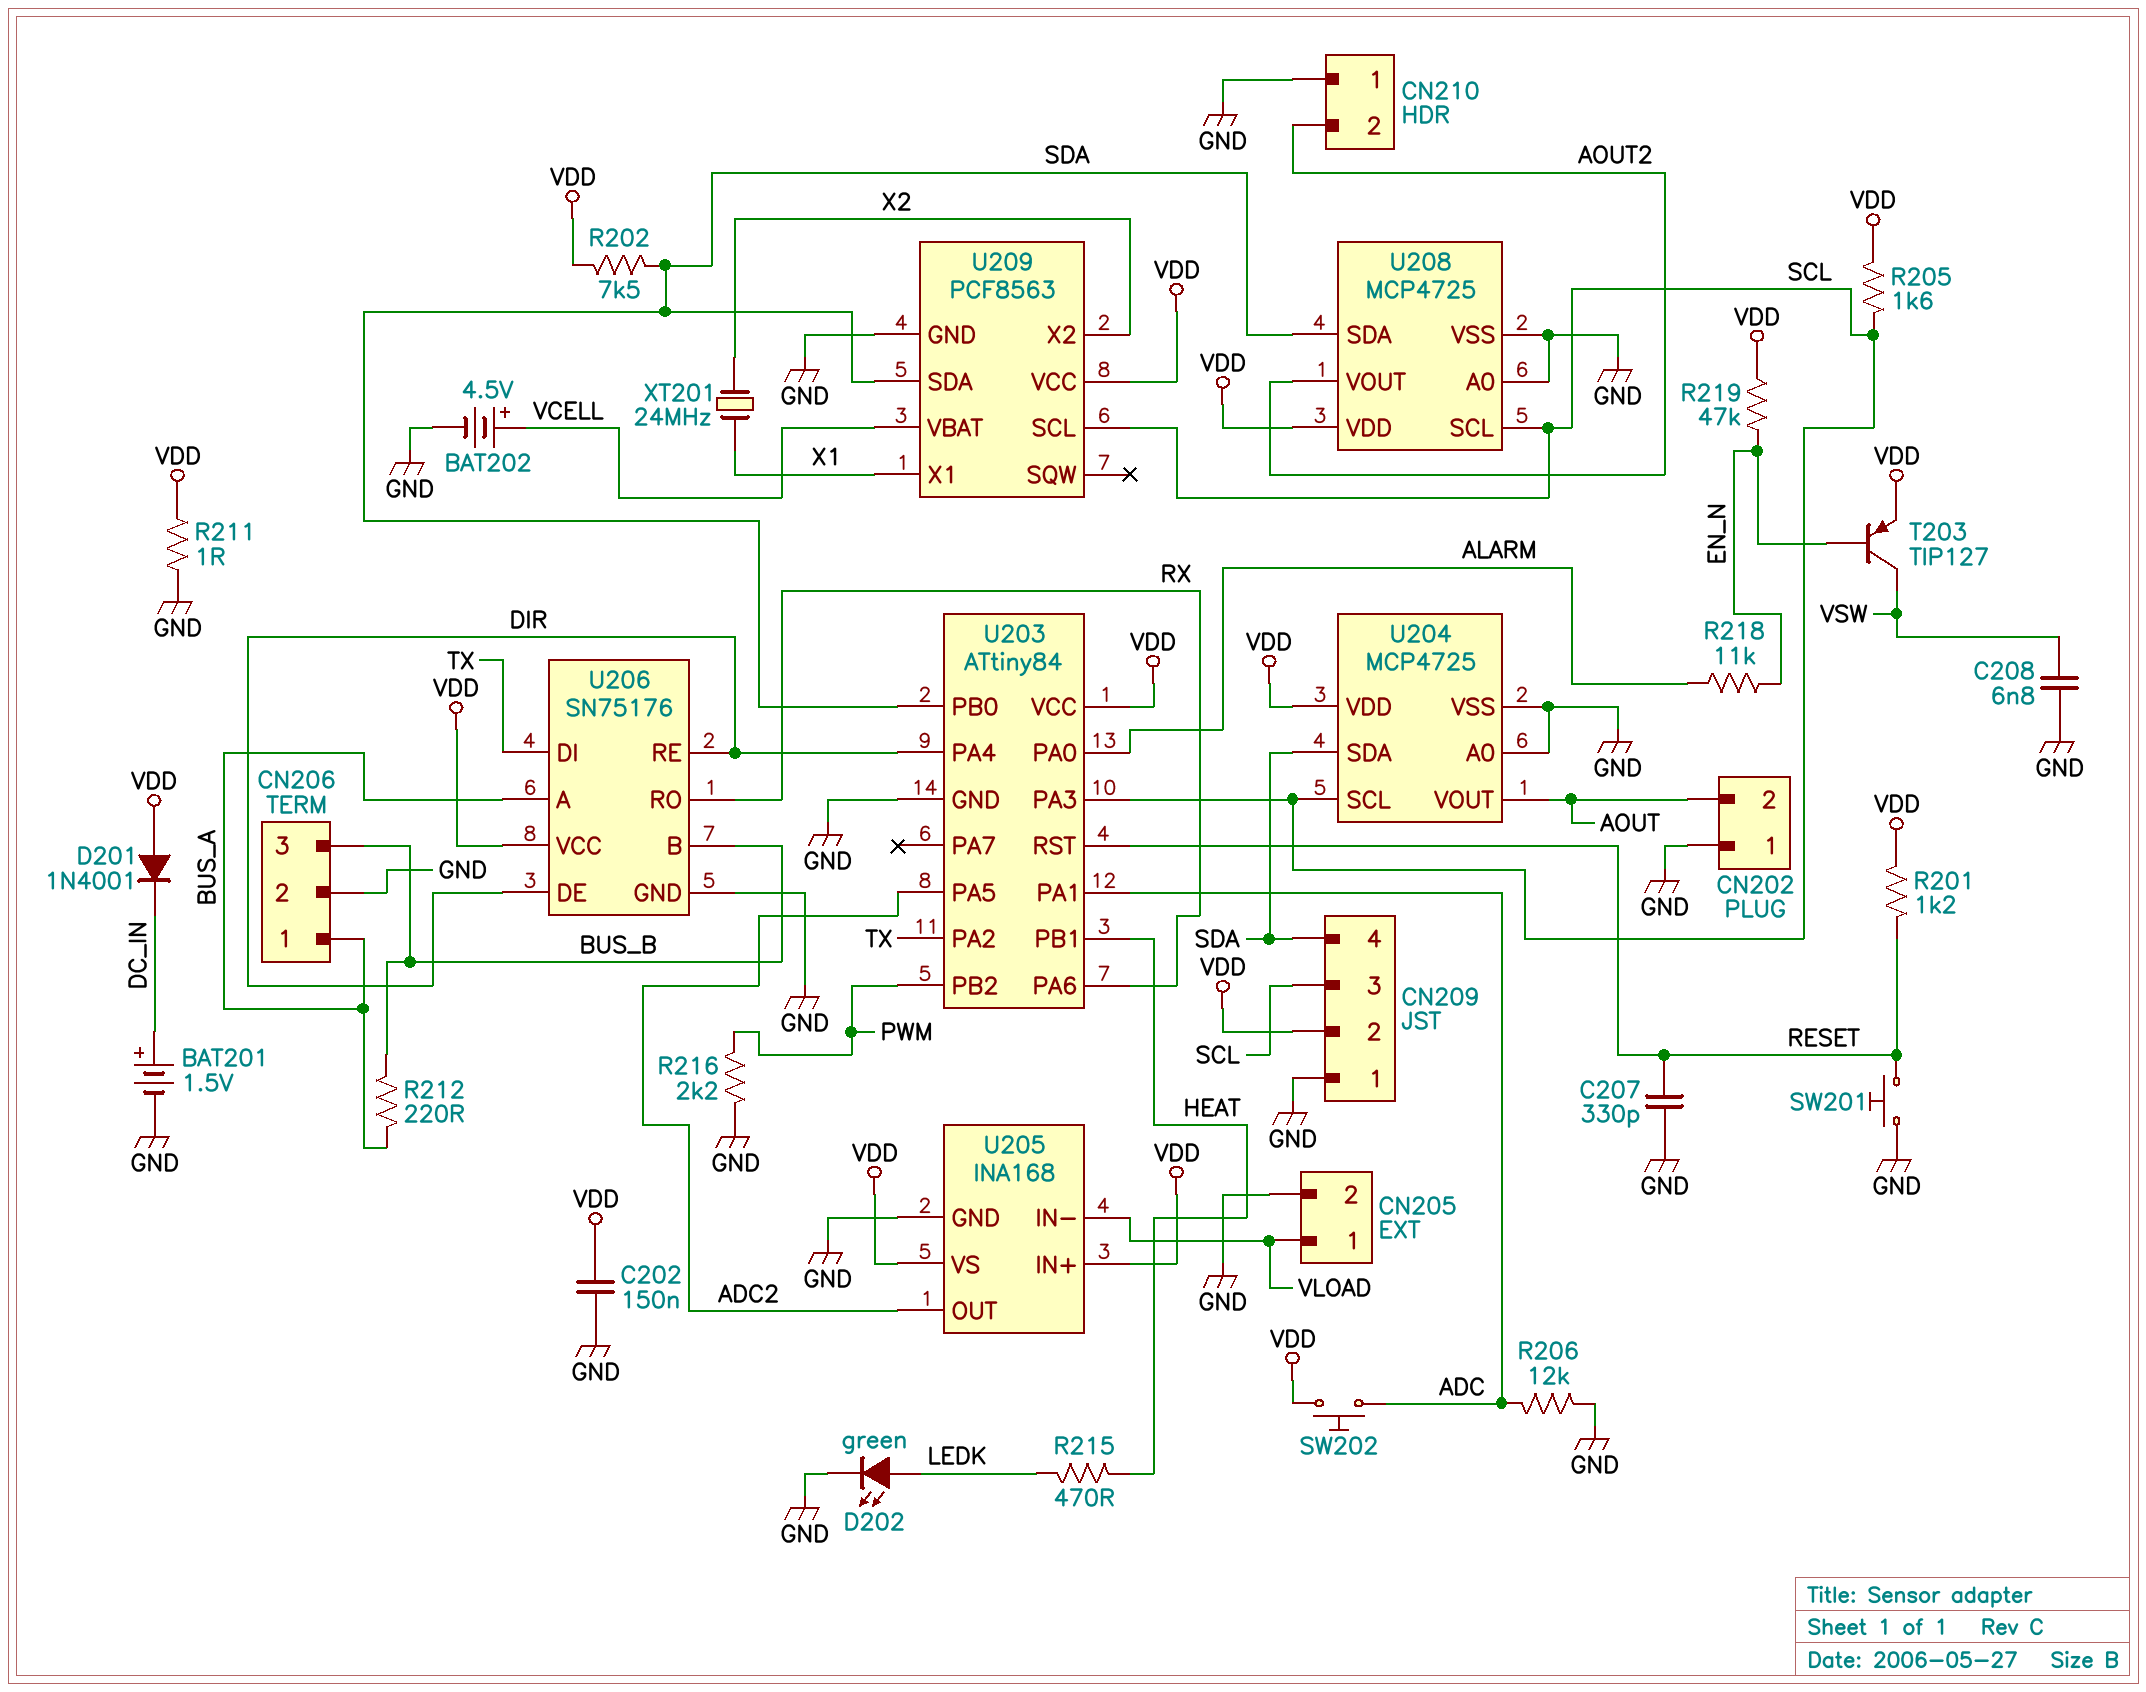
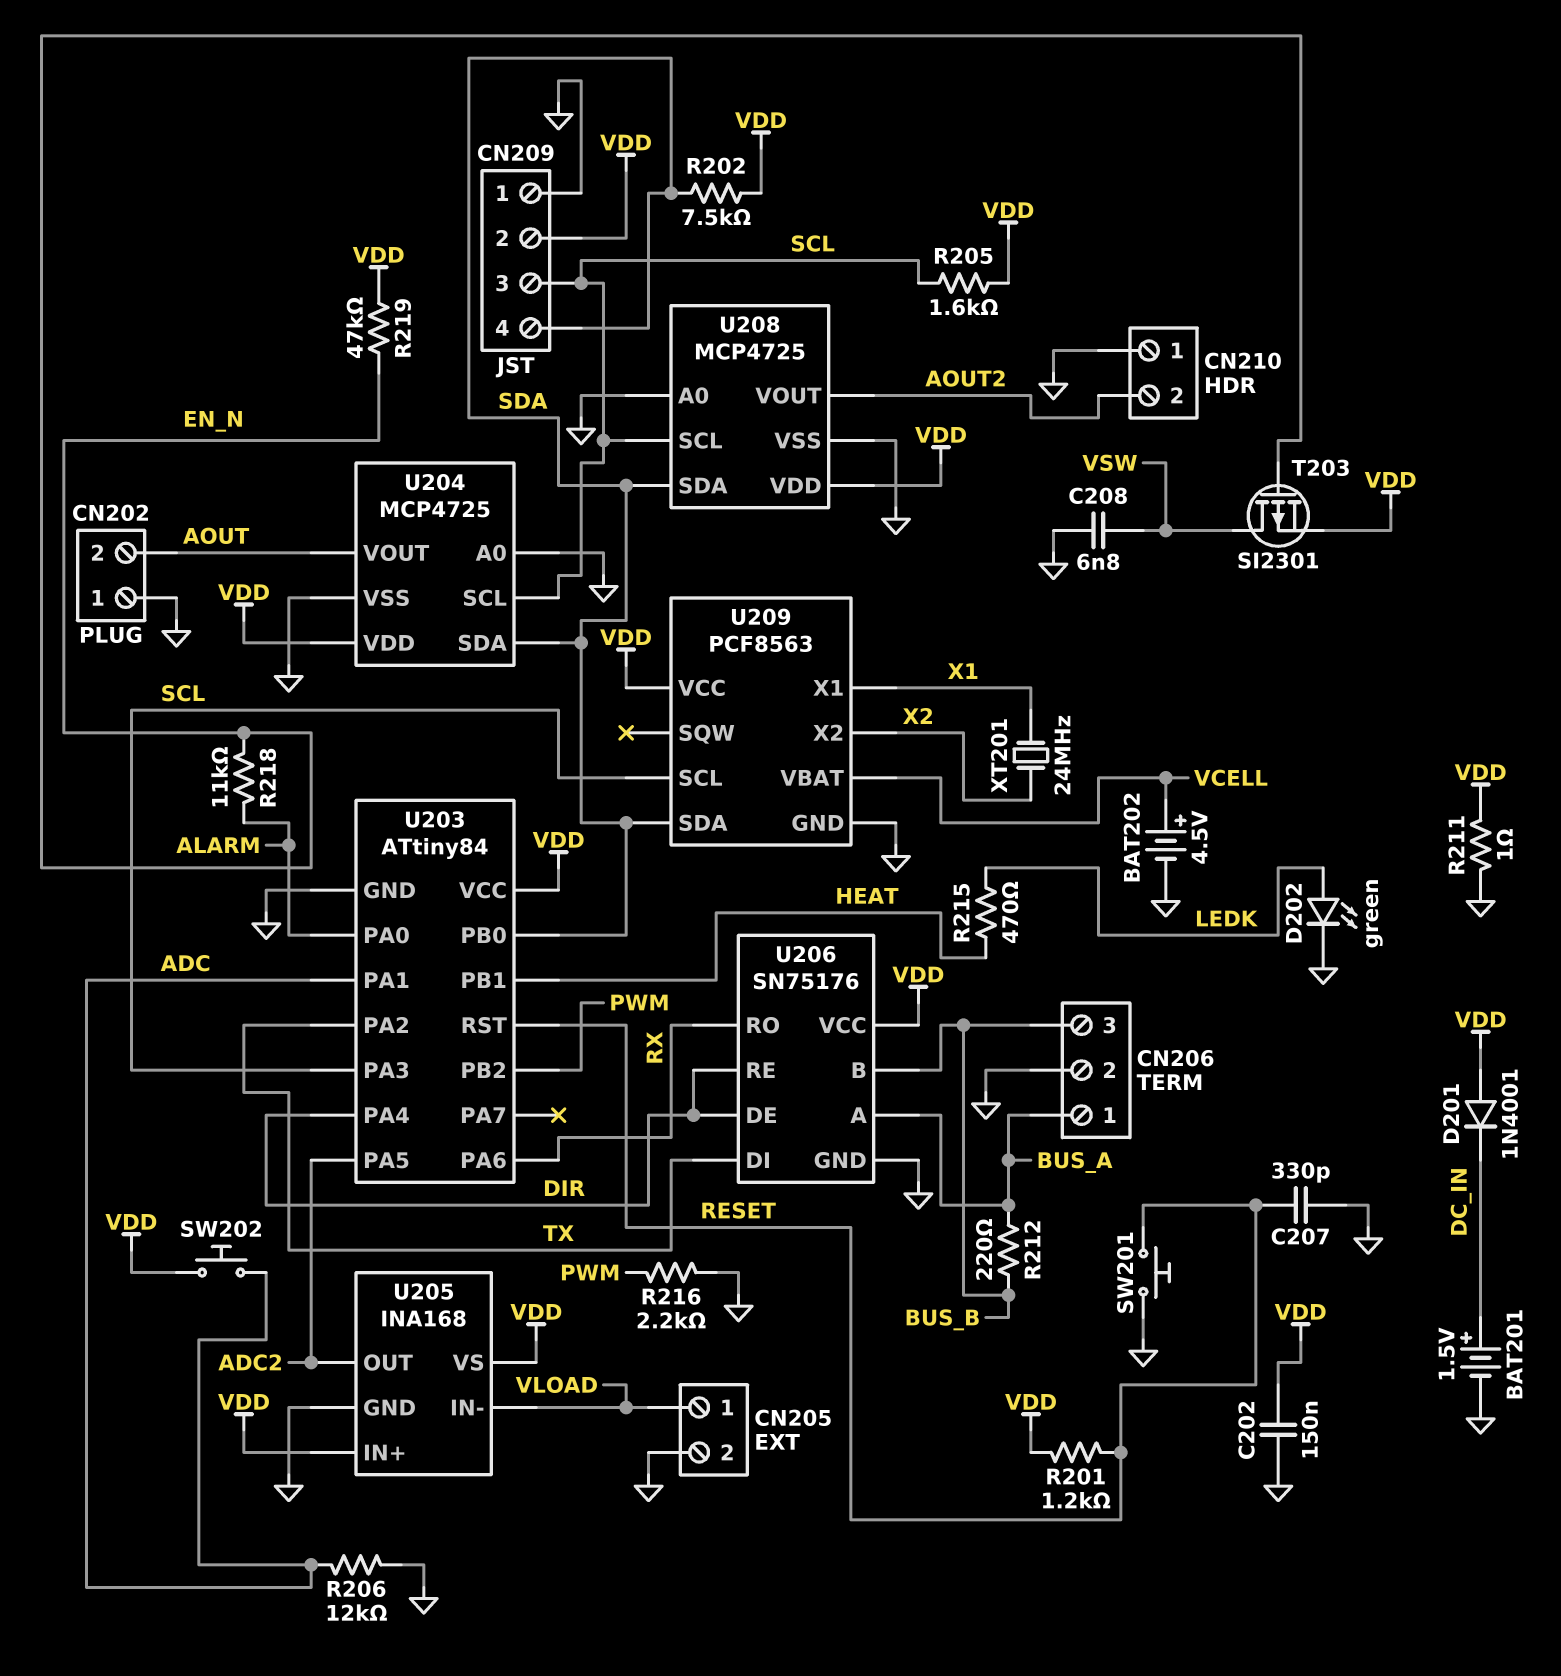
T203: PNP TIP127 (B EN_N, C VSW, E VDD) -> PMOS SI2301 (G EN_N, D VSW, S VDD)

